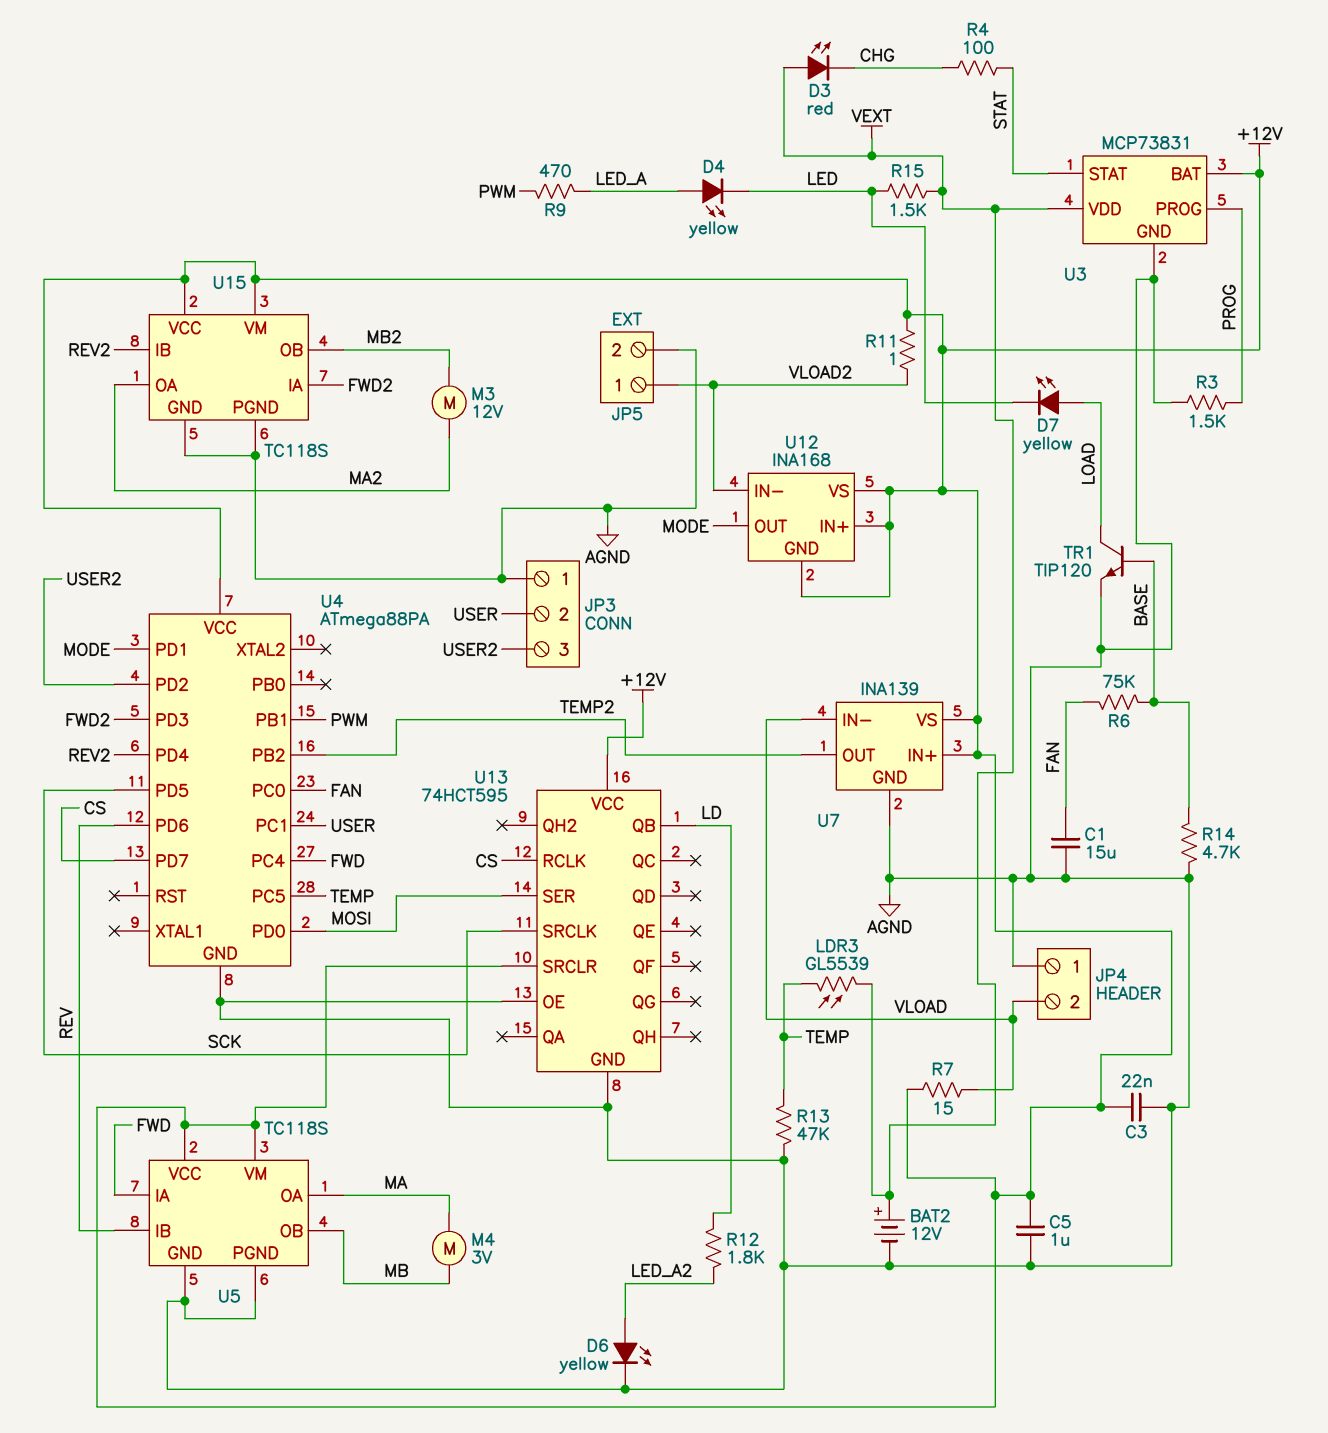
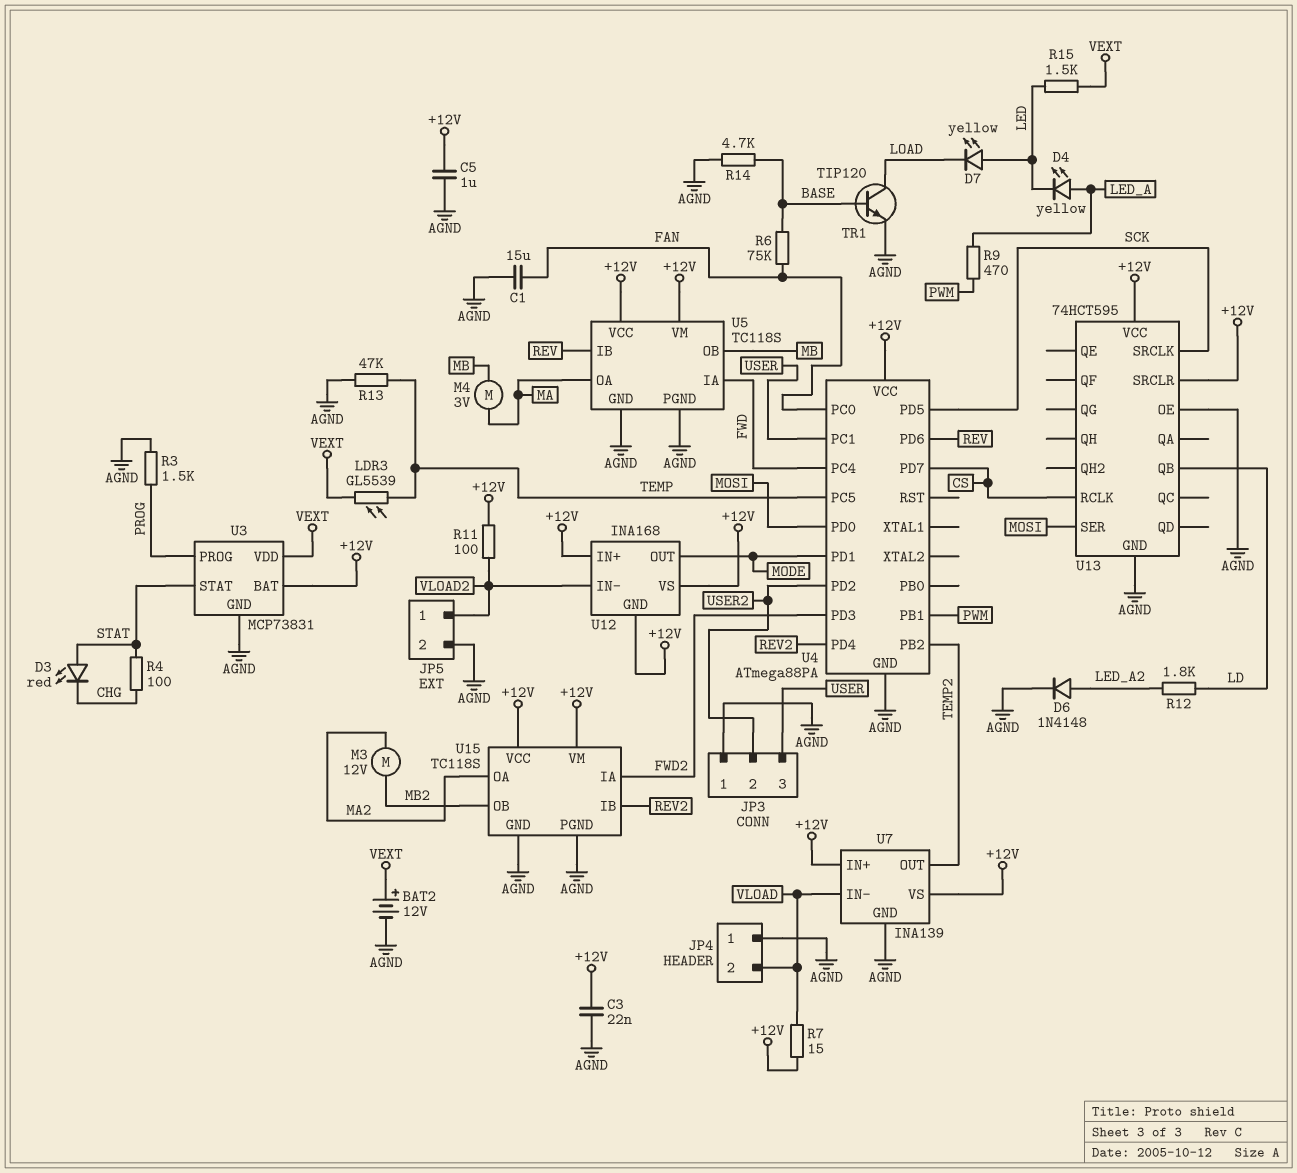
D3: LED red (A VEXT, K CHG) -> LED red (A STAT, K CHG)
D6: LED yellow (A LED_A2, K AGND) -> diode 1N4148 (A LED_A2, K AGND)
D7: LED yellow (A LOAD, K LED) -> LED yellow (A LED, K LOAD)
JP3 pin 2: USER -> USER2
JP3 pin 3: USER2 -> USER
R11: 1 (+12V, VLOAD2) -> 100 (+12V, VLOAD2)

